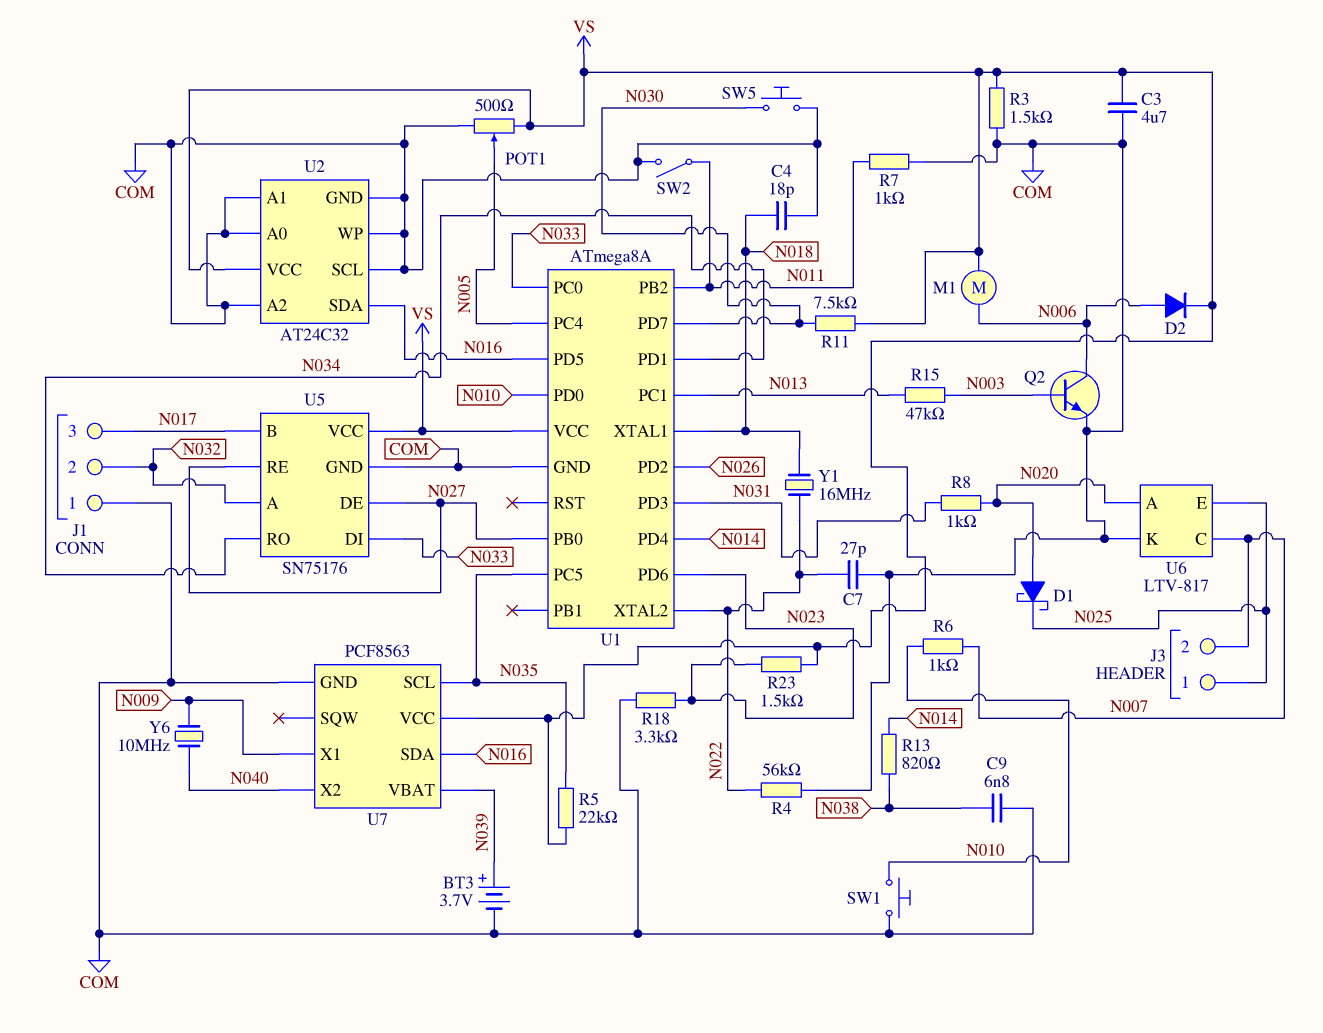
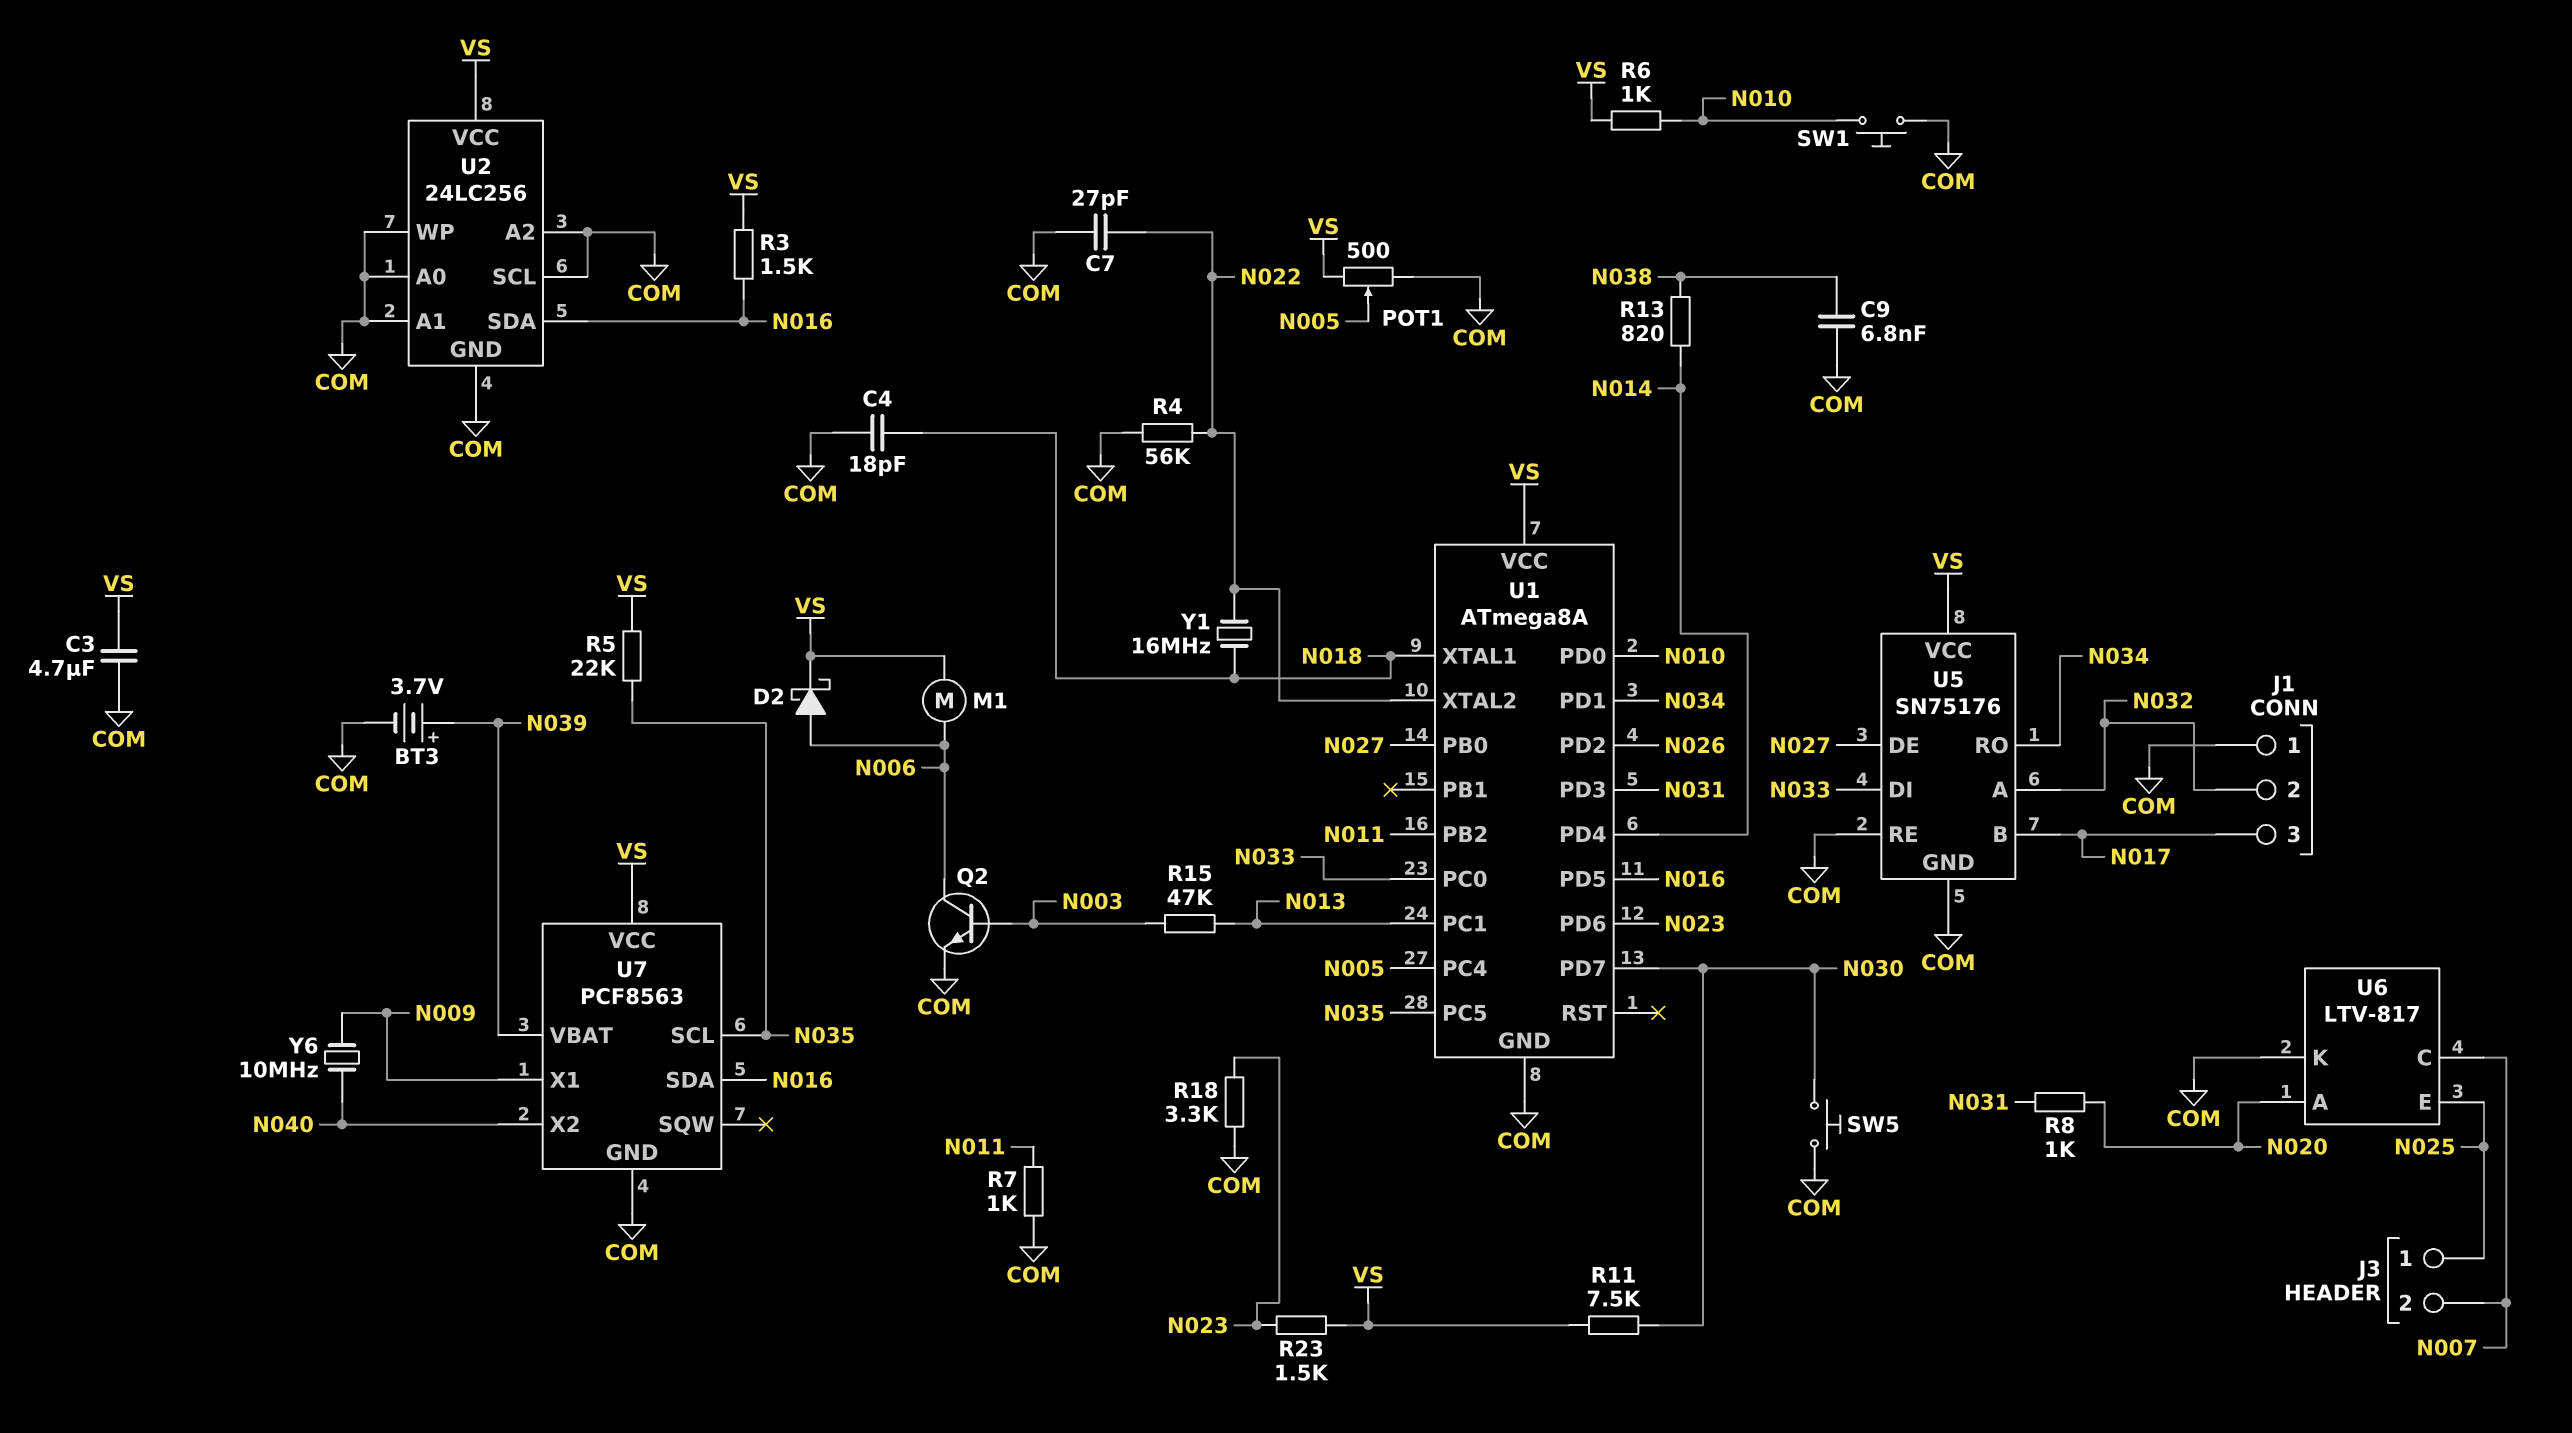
D1: schottky (A N020, K N025) -> none
D2: diode (A N006, K VS) -> schottky (A N006, K VS)
R3: 1.5k (COM, VS) -> 1.5k (N016, VS)
R6: 1k (N007, N010) -> 1k (N010, VS)
SW2: switch (COM, N011) -> none
U2: AT24C32 -> 24LC256
U5 pin RE: N027 -> COM

